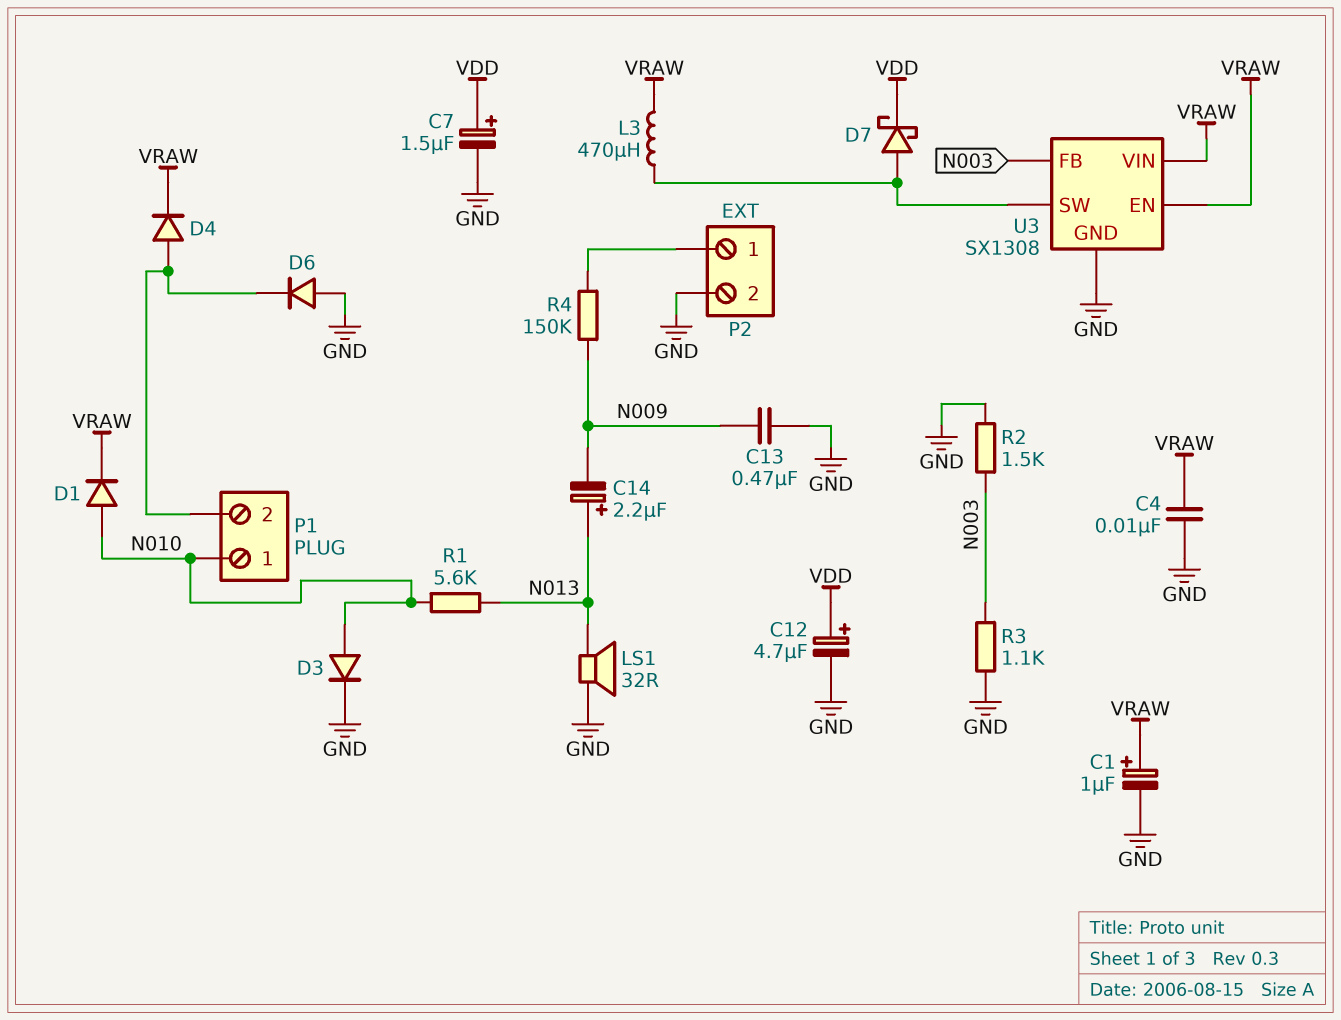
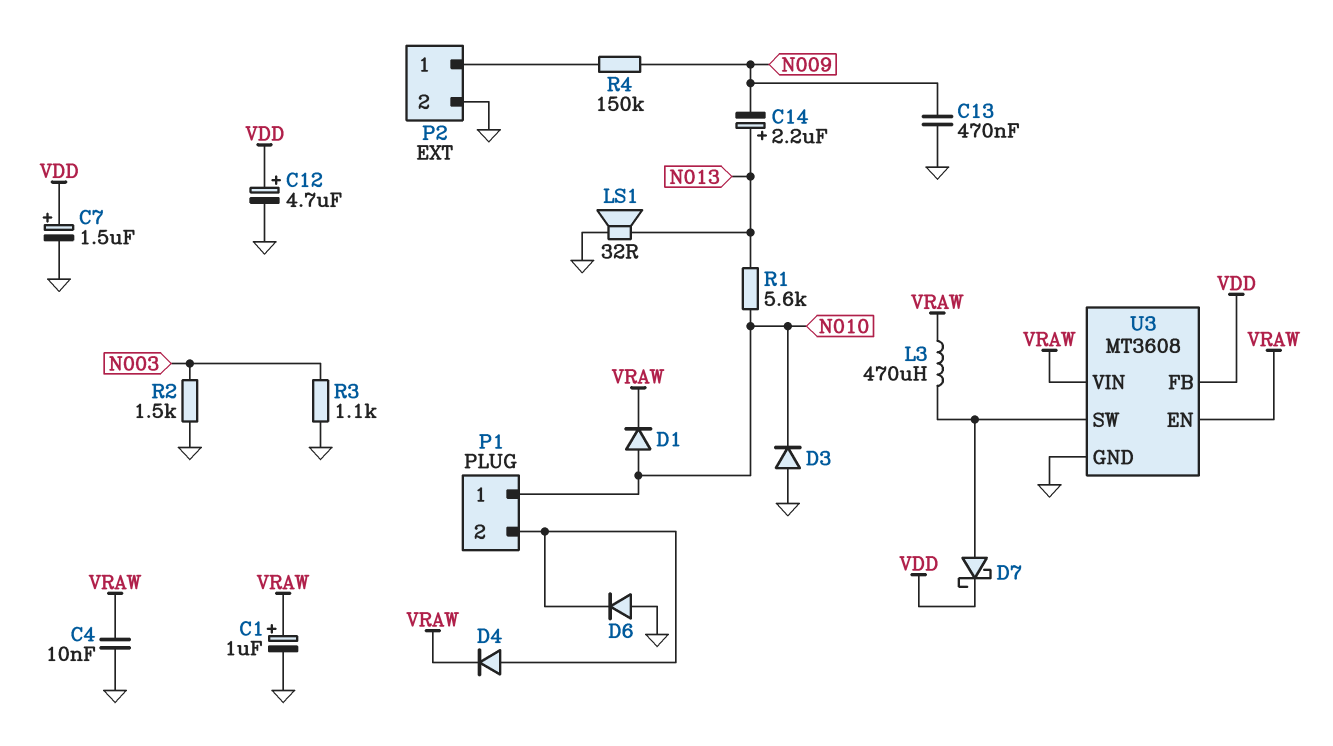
D3: diode (A N010, K GND) -> diode (A GND, K N010)
U3: SX1308 -> MT3608
U3 pin FB: N003 -> VDD

